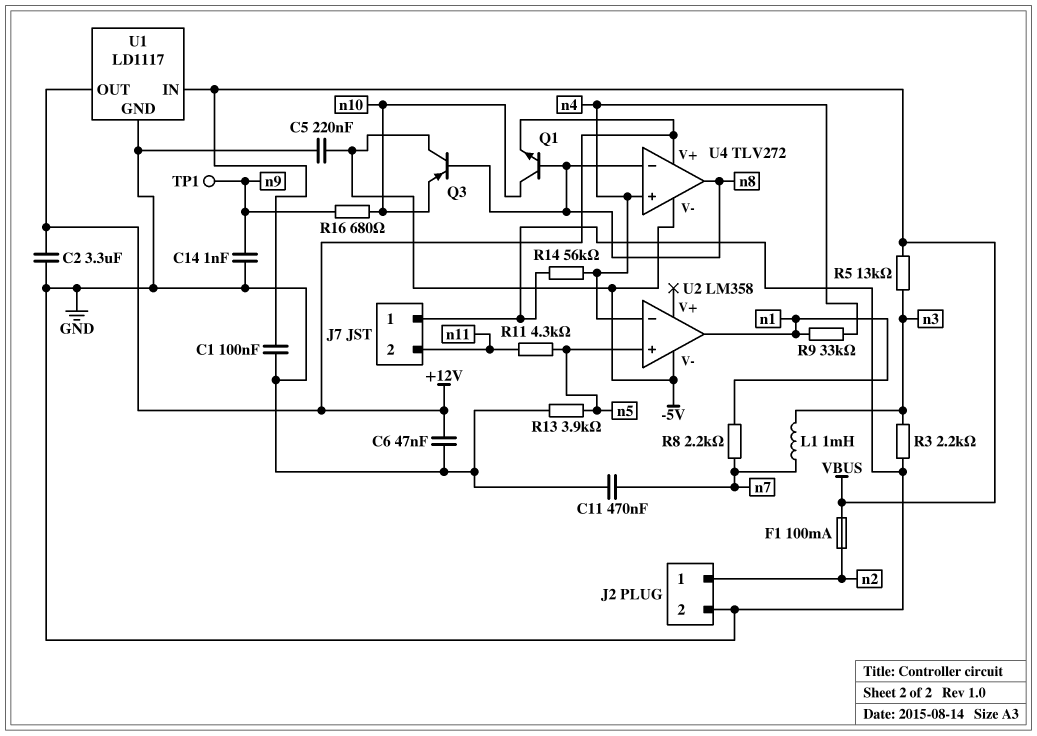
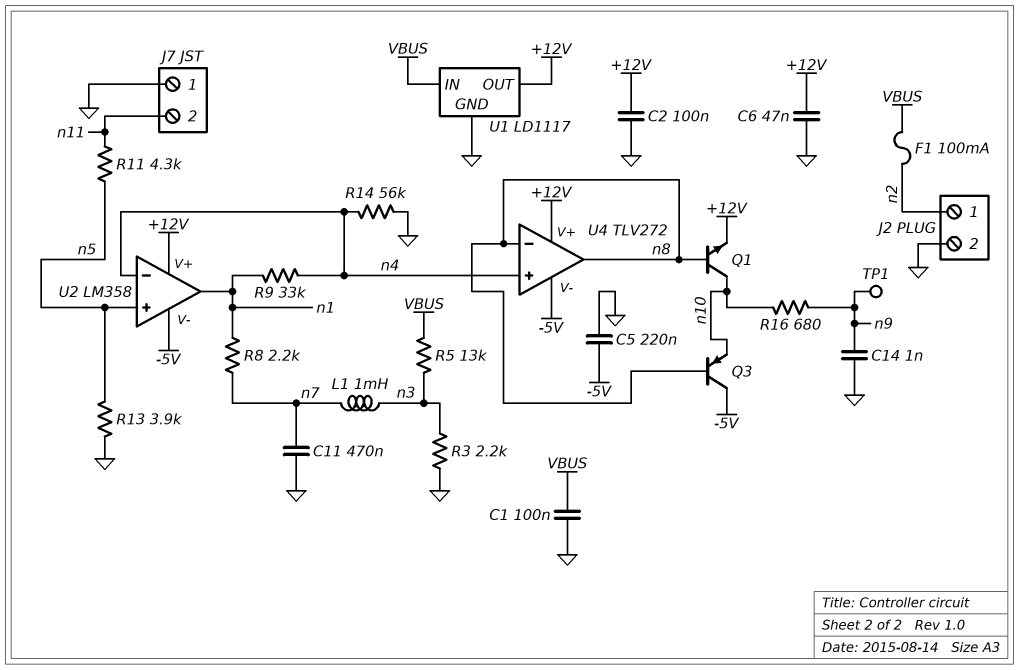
C2: 3.3uF (+12V, GND) -> 100nF (+12V, GND)
U2 pin V+: none -> +12V

